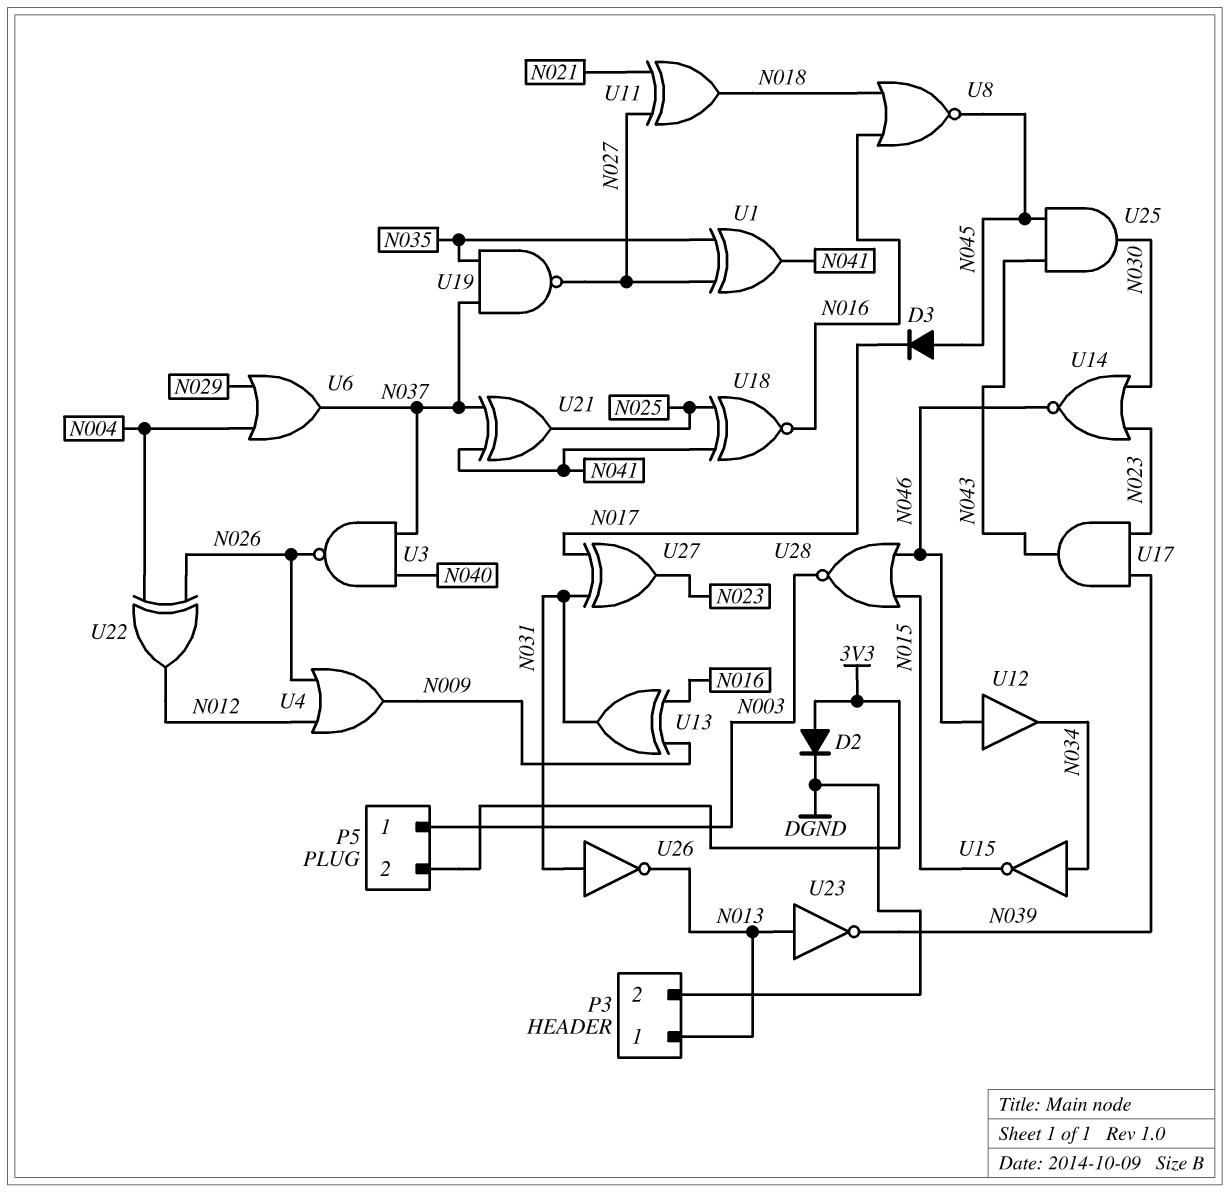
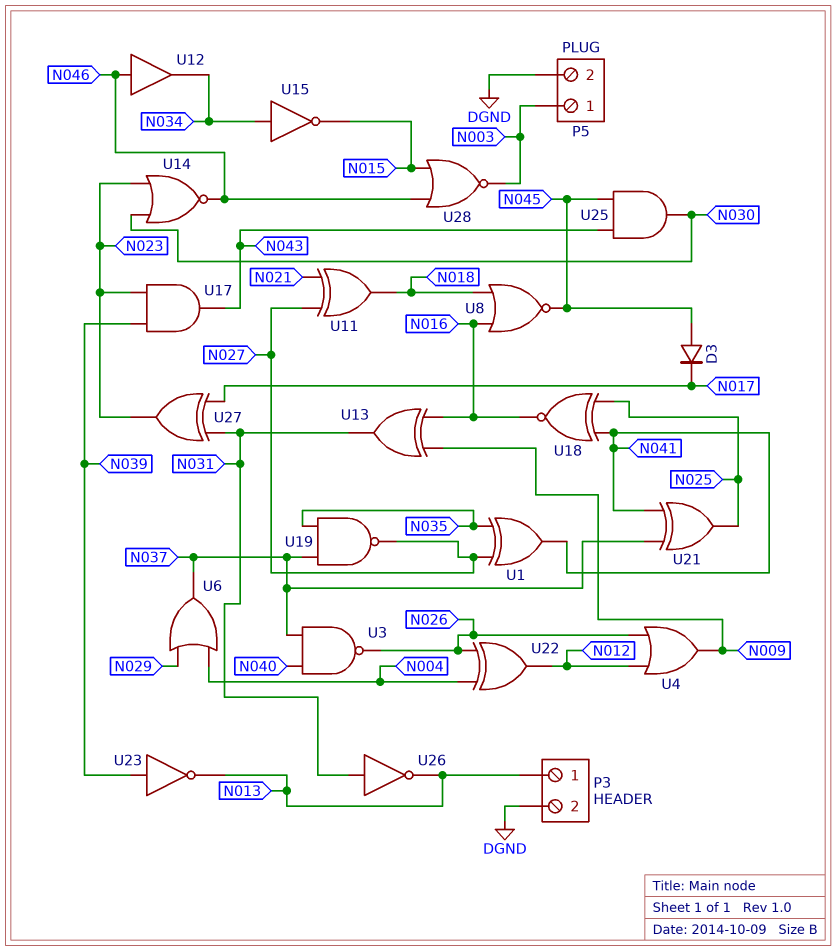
D2: diode (A 3V3, K DGND) -> none
P5 pin 2: 3V3 -> DGND
U23: NOT (in N013, out N039) -> NOT (in N039, out N013)

